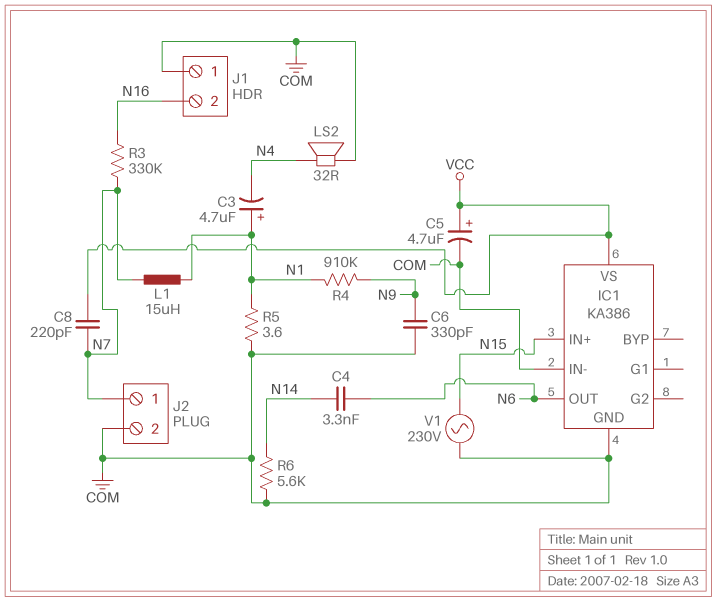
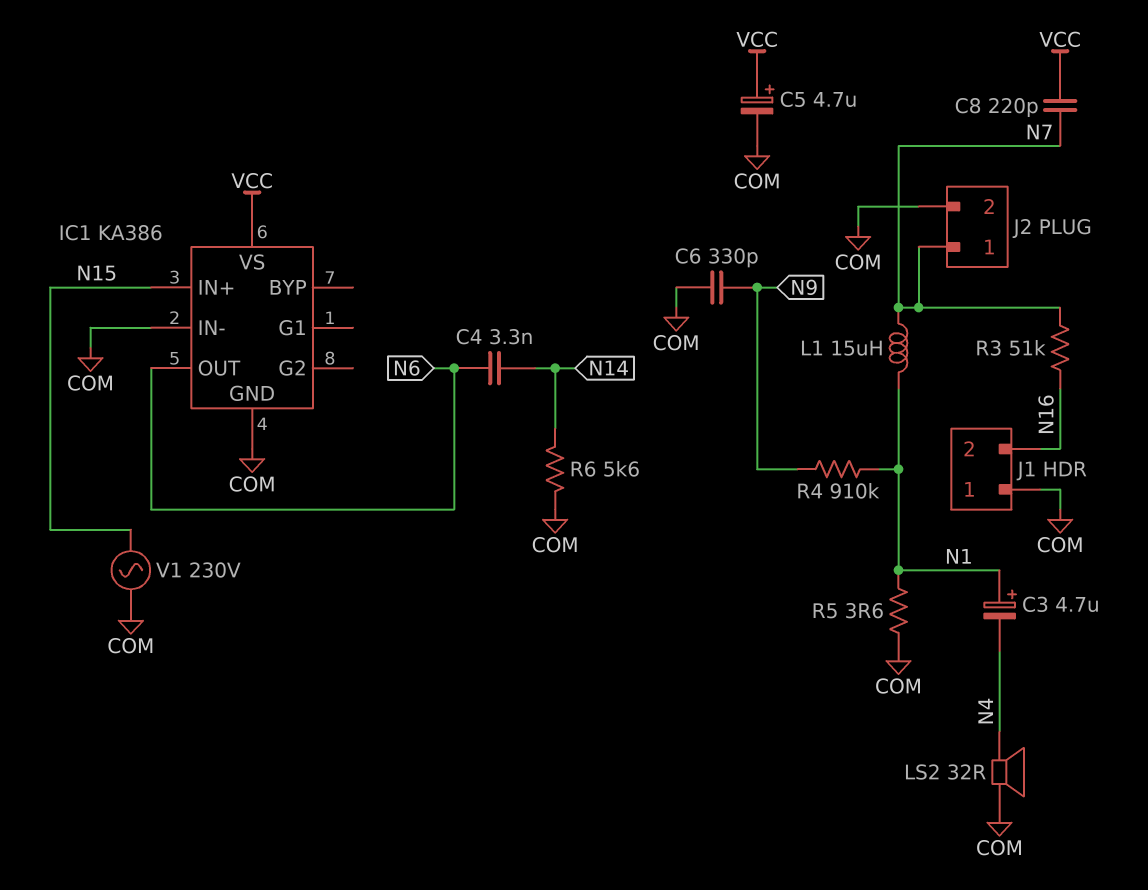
R3: 330k (N7, N16) -> 51k (N7, N16)

